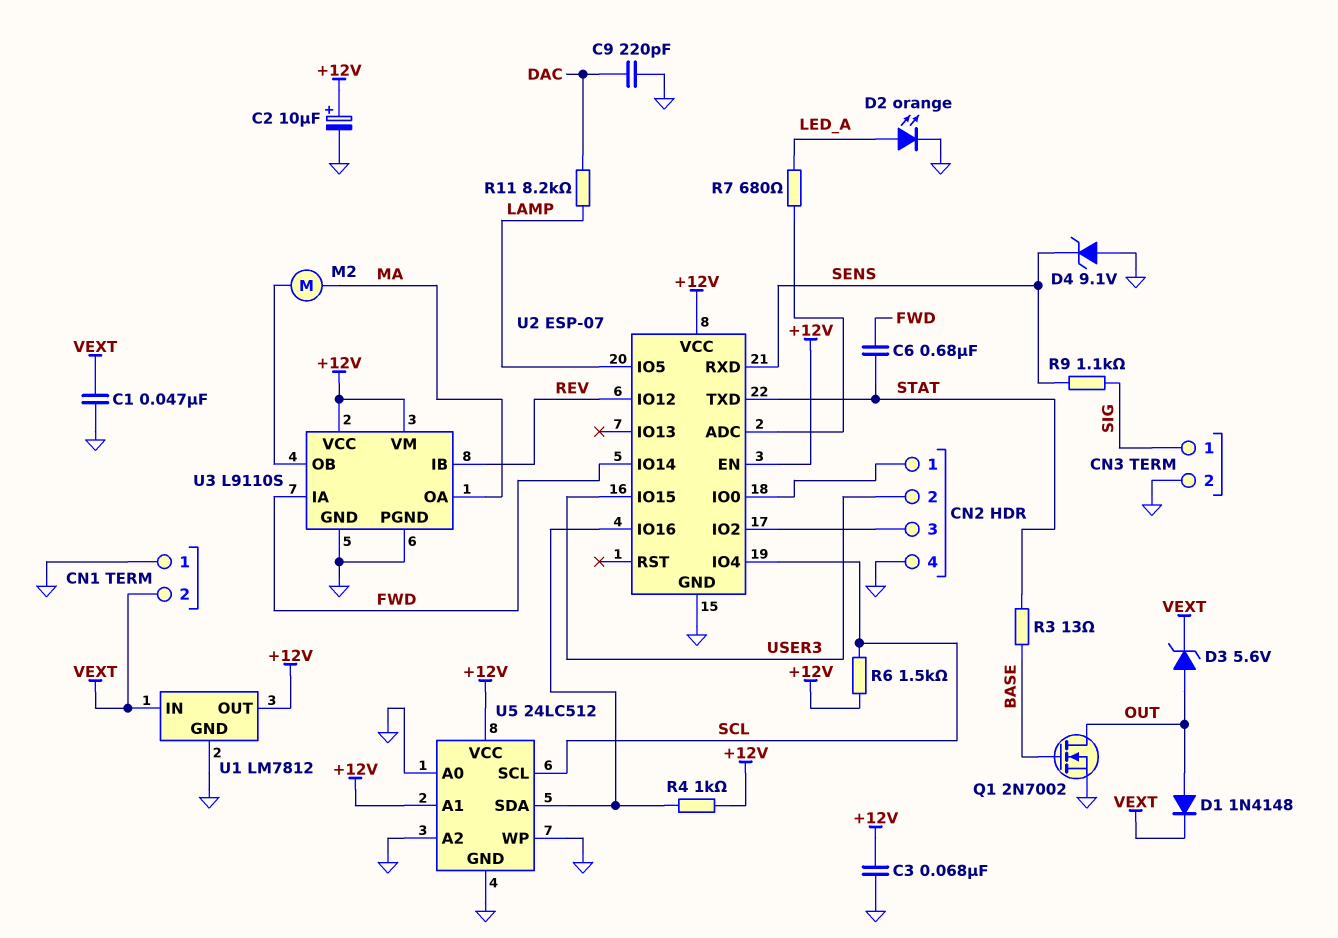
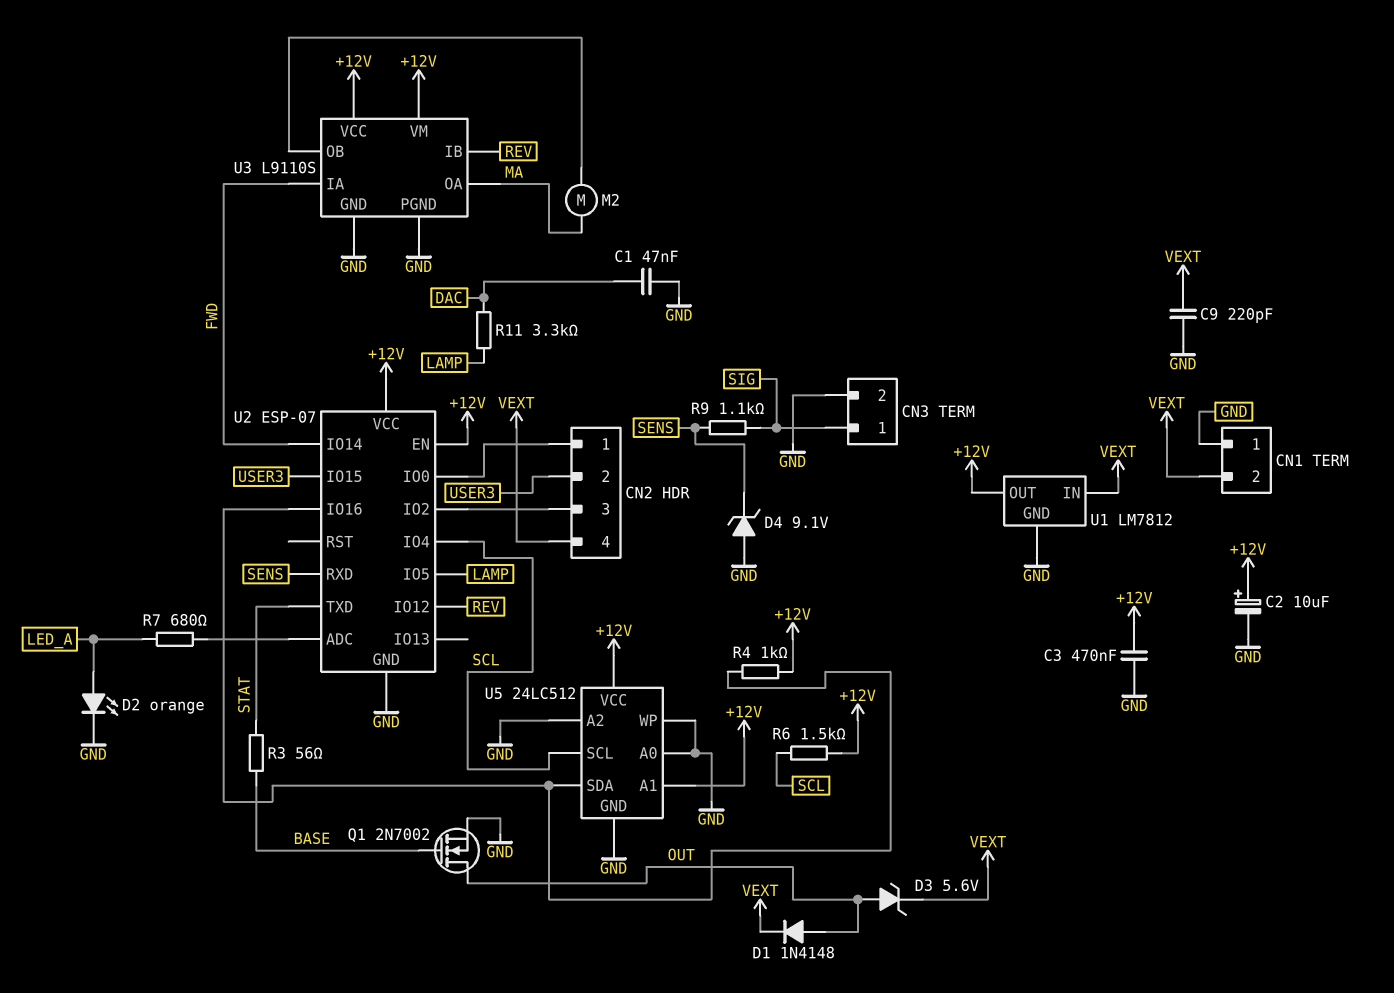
C1: 47nF (GND, VEXT) -> 47nF (DAC, GND)
C3: 68nF (+12V, GND) -> 470nF (+12V, GND)
C6: 680nF (FWD, STAT) -> none
C9: 220pF (DAC, GND) -> 220pF (GND, VEXT)
CN2 pin 4: GND -> VEXT
R3: 13 (BASE, STAT) -> 56 (BASE, STAT)
R11: 8.2k (DAC, LAMP) -> 3.3k (DAC, LAMP)

